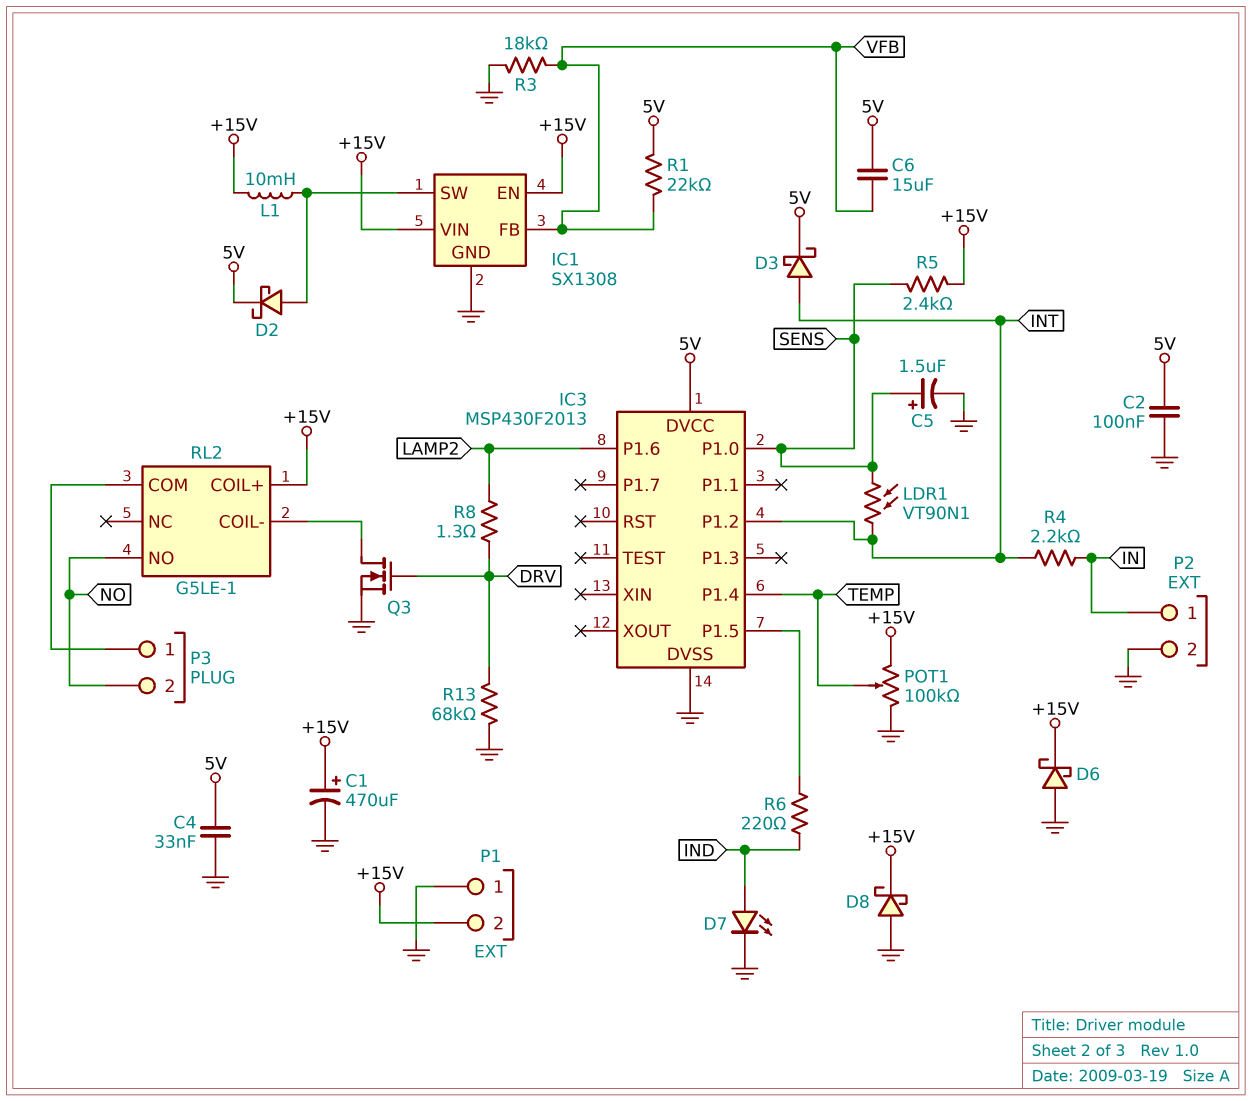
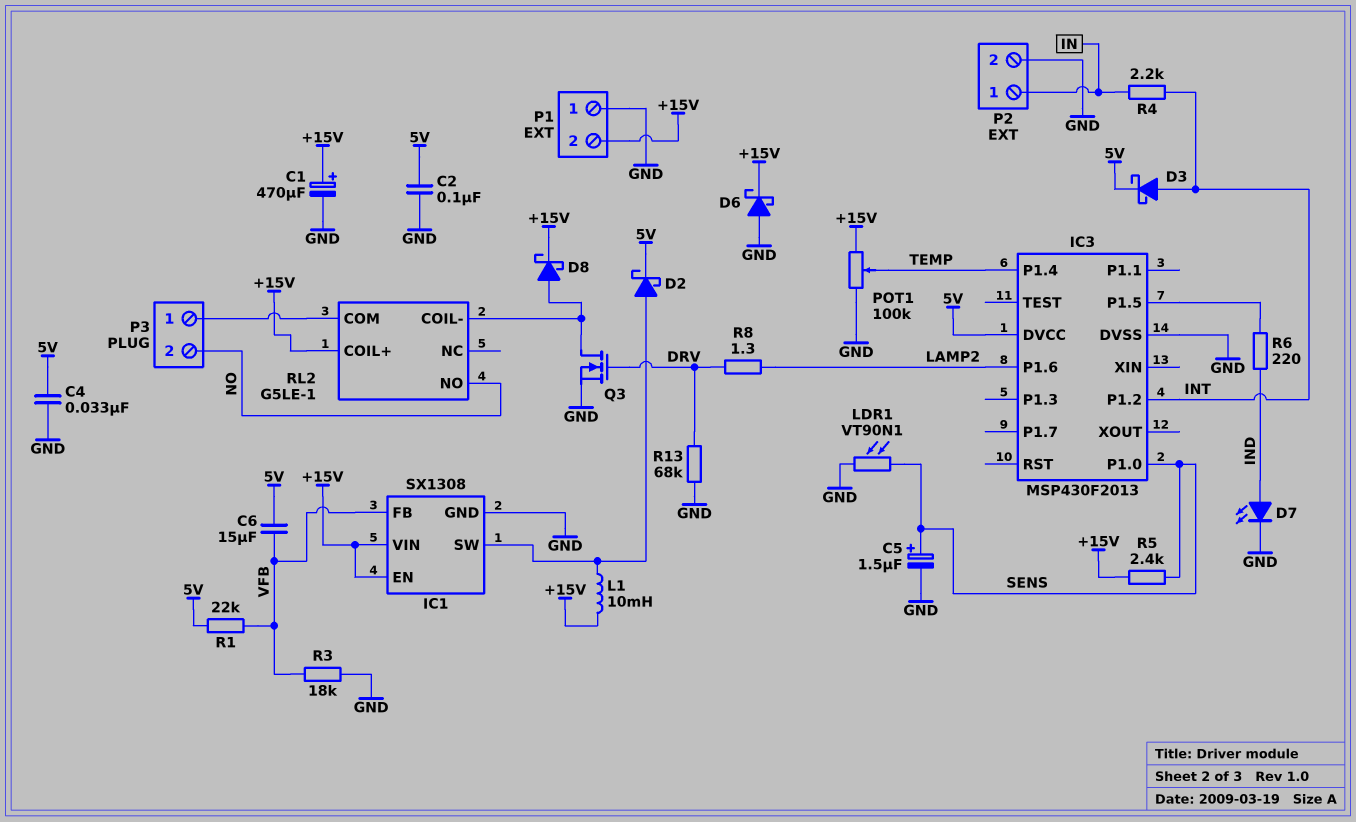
D8: schottky (A GND, K +15V) -> schottky (A RL2/COIL-, K +15V)
LDR1: VT90N1 (INT, SENS) -> VT90N1 (GND, SENS)

